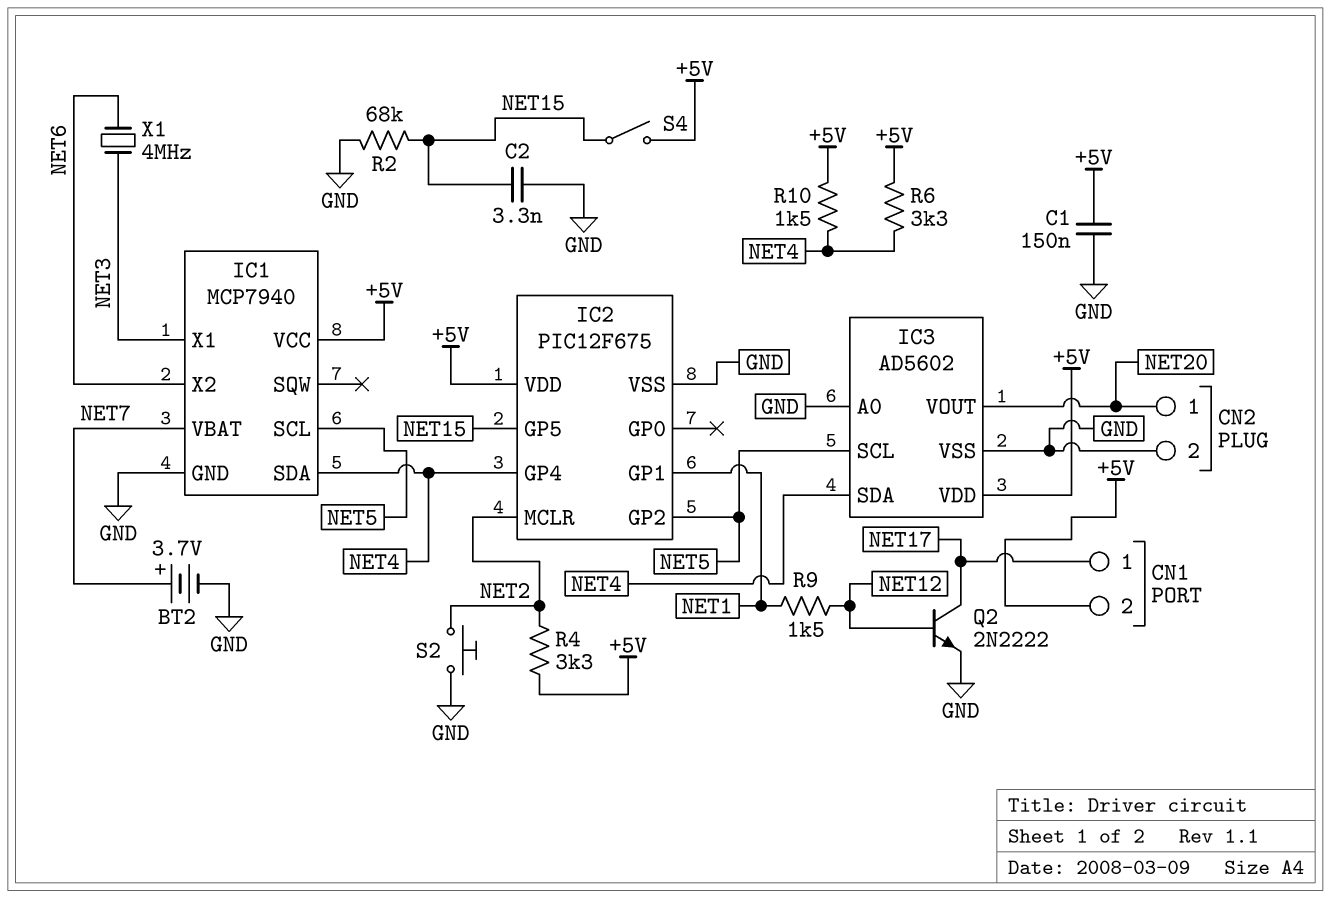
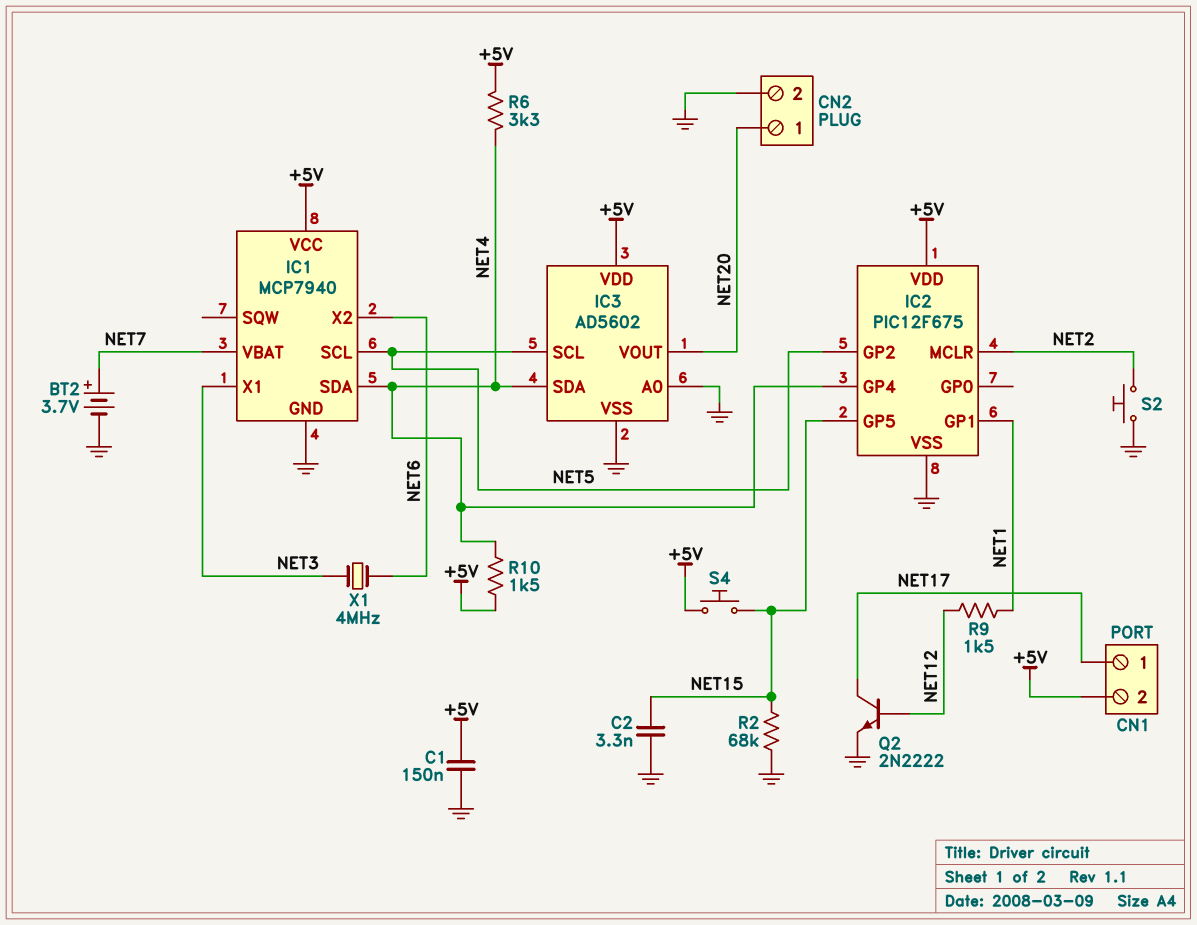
R4: 3.3k (+5V, NET2) -> none
S4: switch (+5V, NET15) -> button (+5V, NET15)

